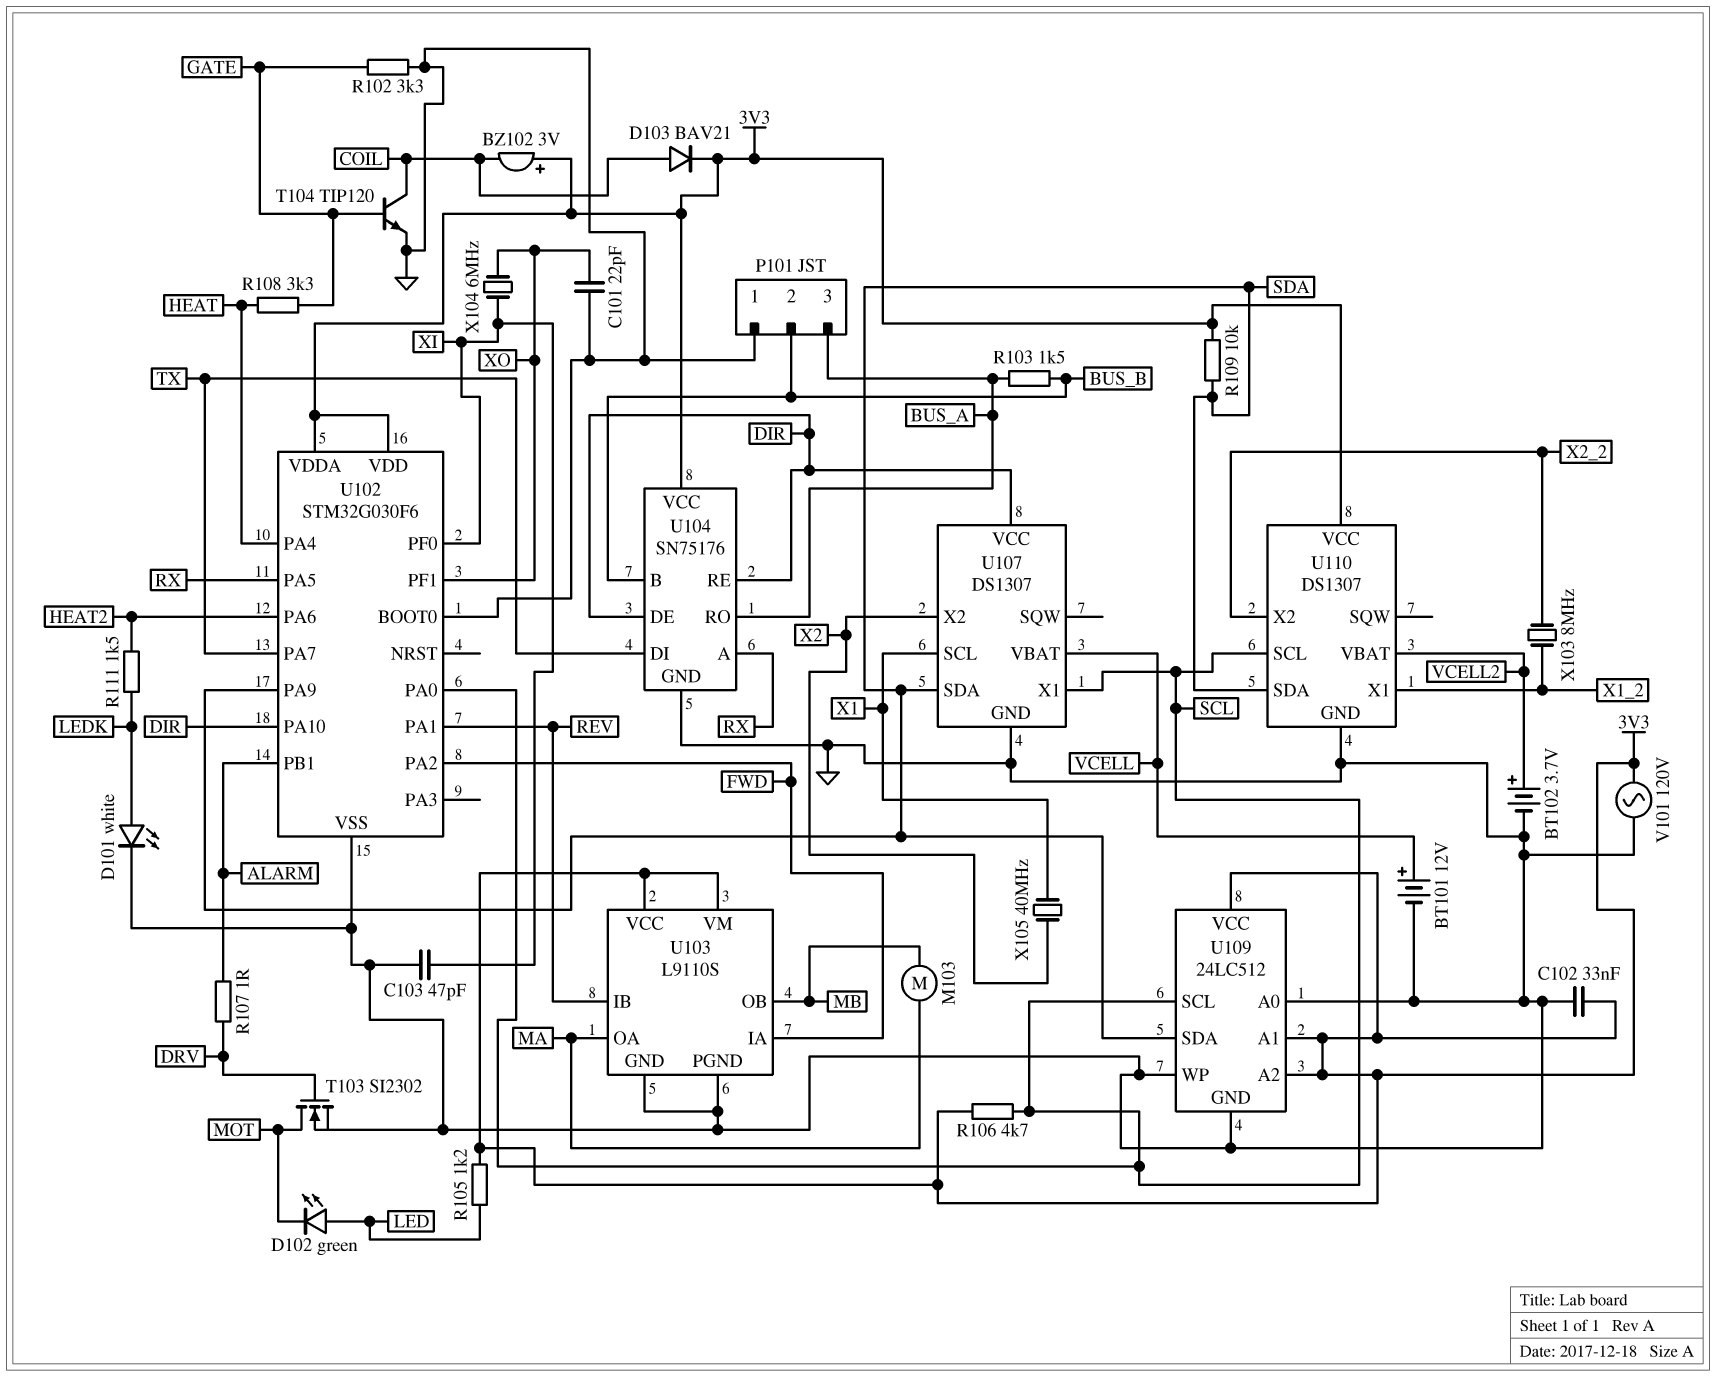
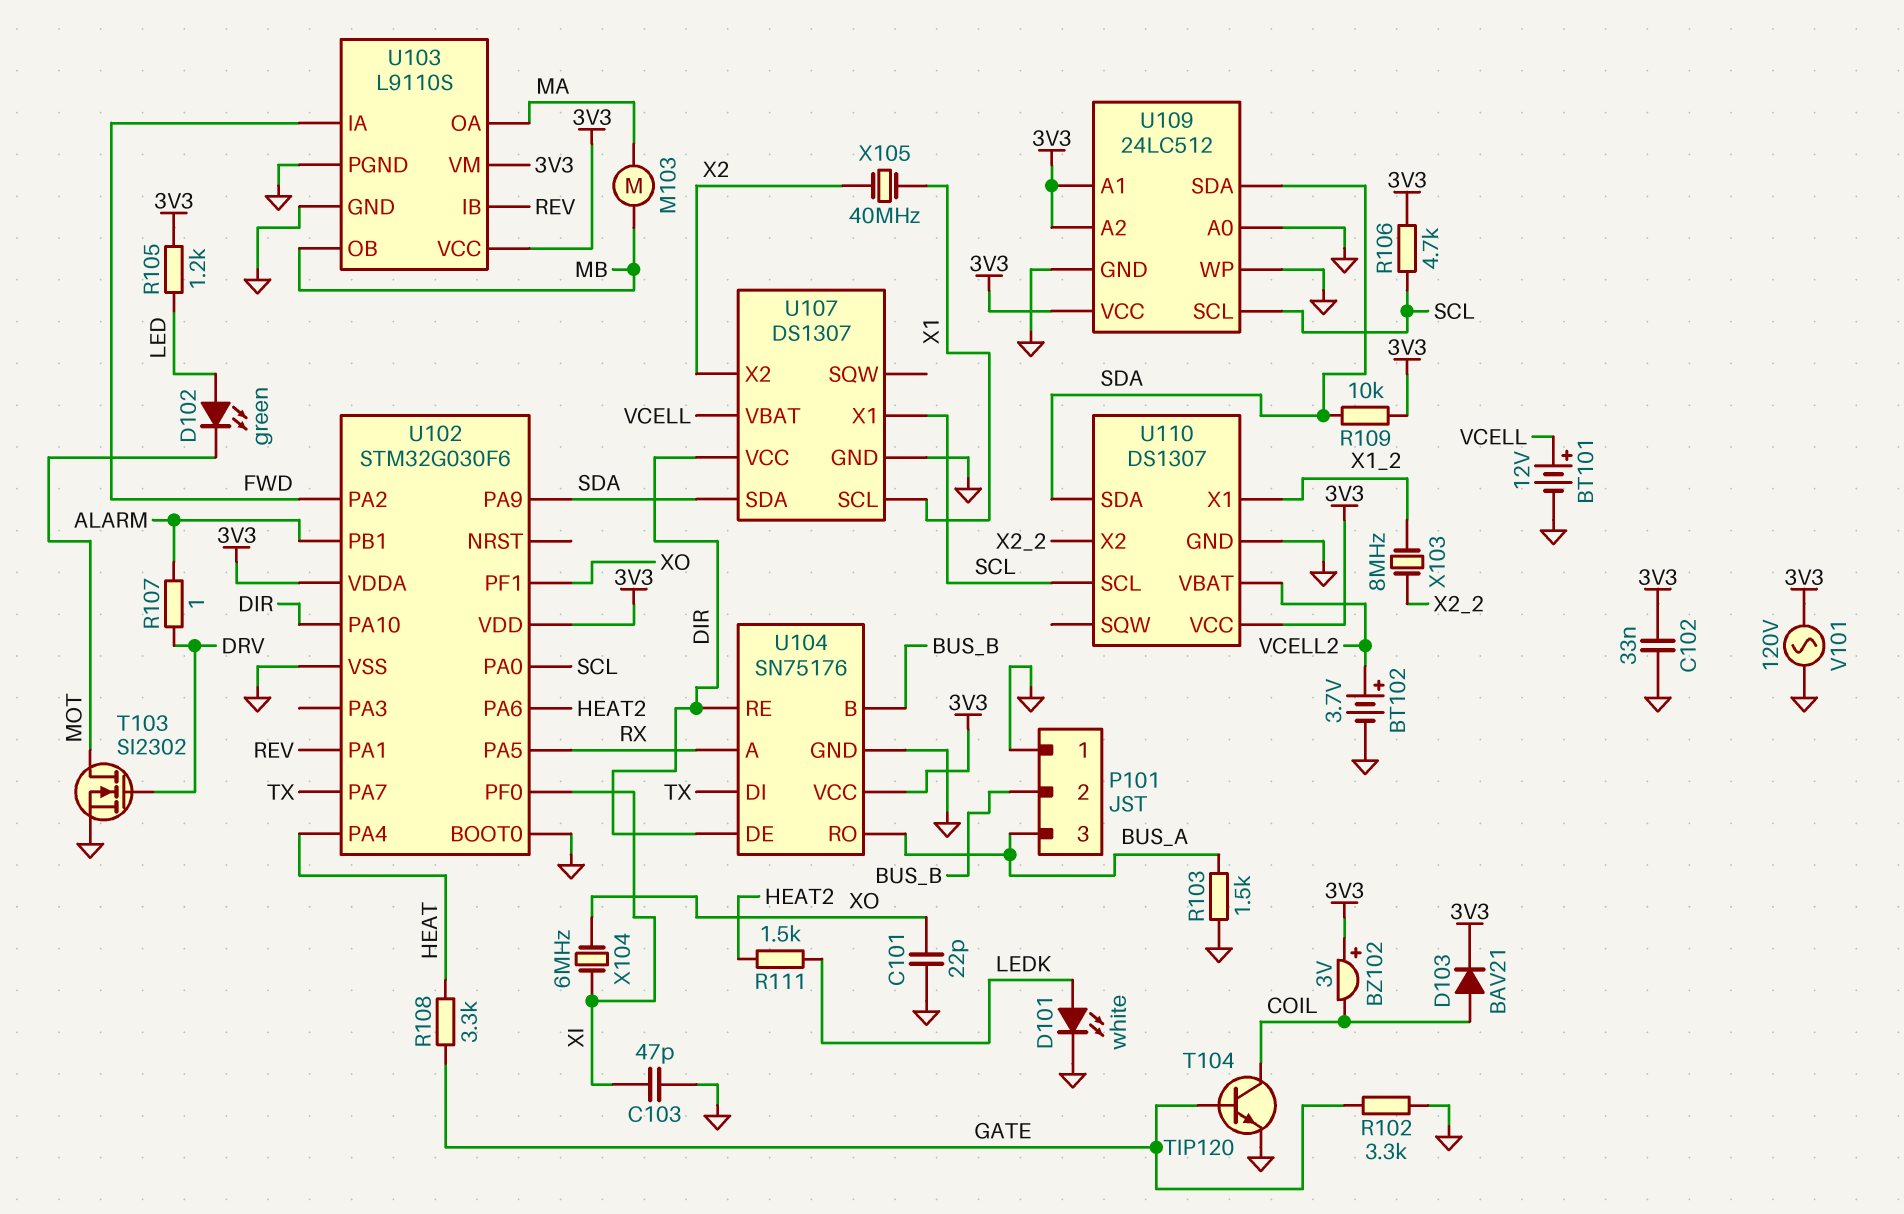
R103: 1.5k (BUS_A, BUS_B) -> 1.5k (BUS_A, GND)

